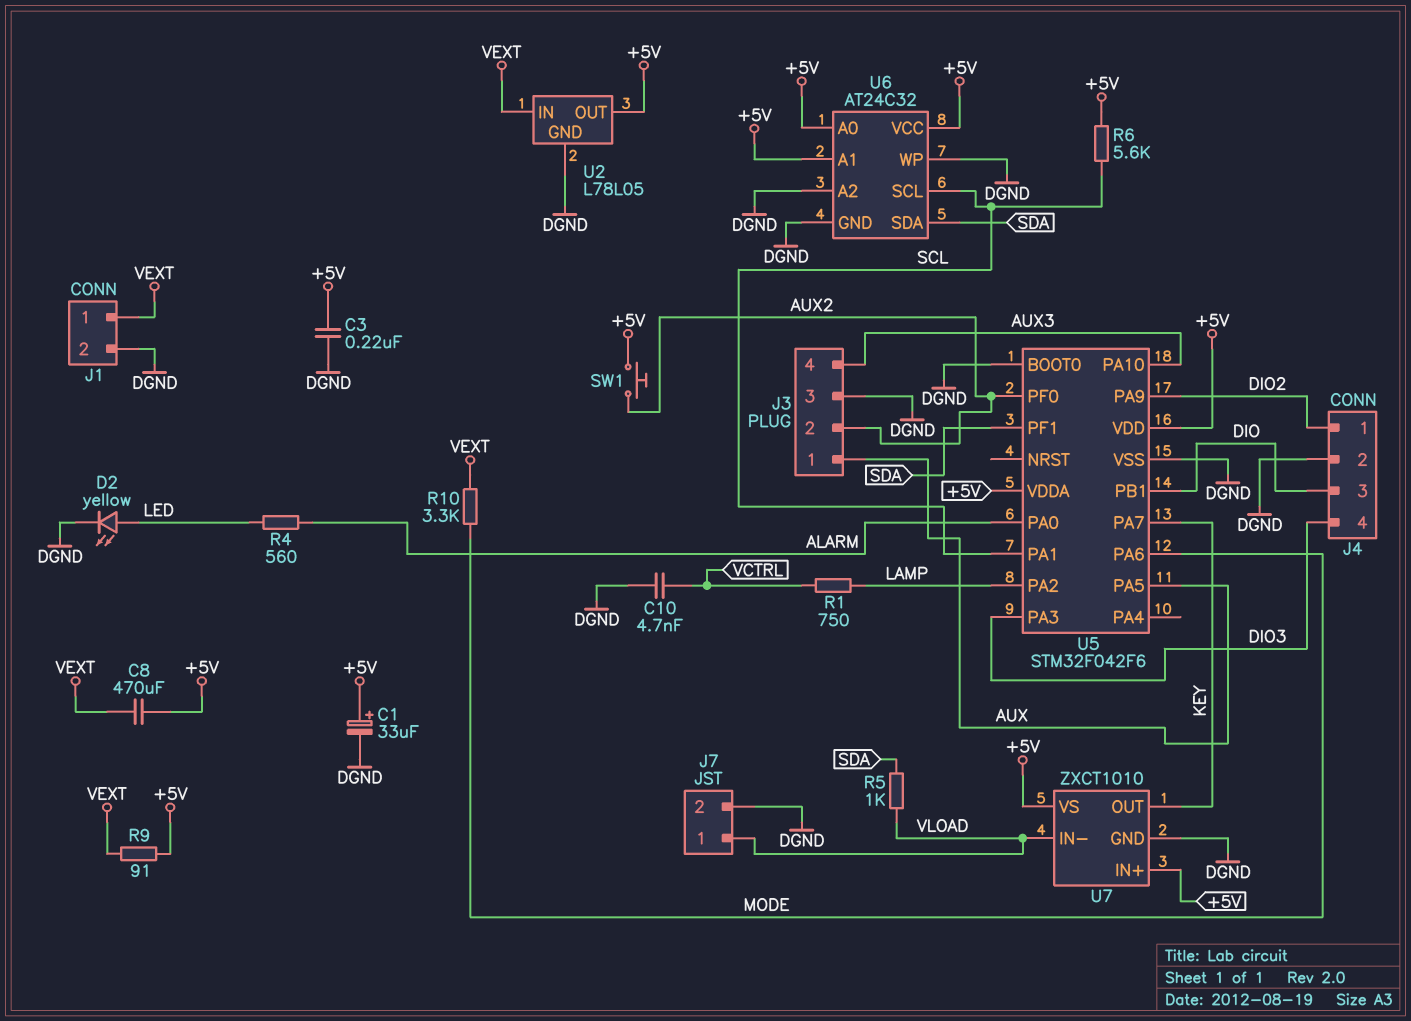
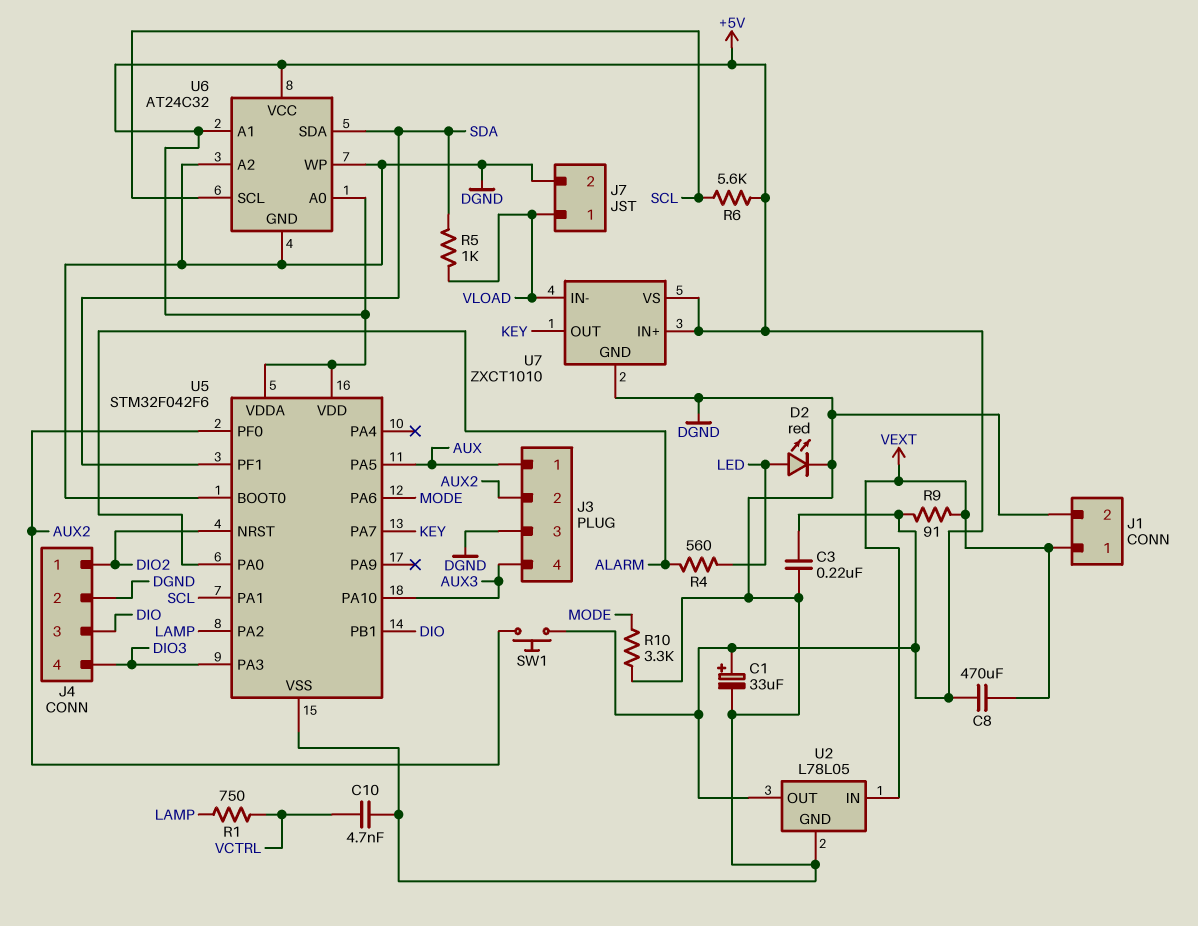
D2: LED yellow (A LED, K DGND) -> LED red (A LED, K DGND)
R10: 3.3k (MODE, VEXT) -> 3.3k (DGND, MODE)
U5 pin NRST: none -> DIO2
U5 pin PA9: DIO2 -> none

